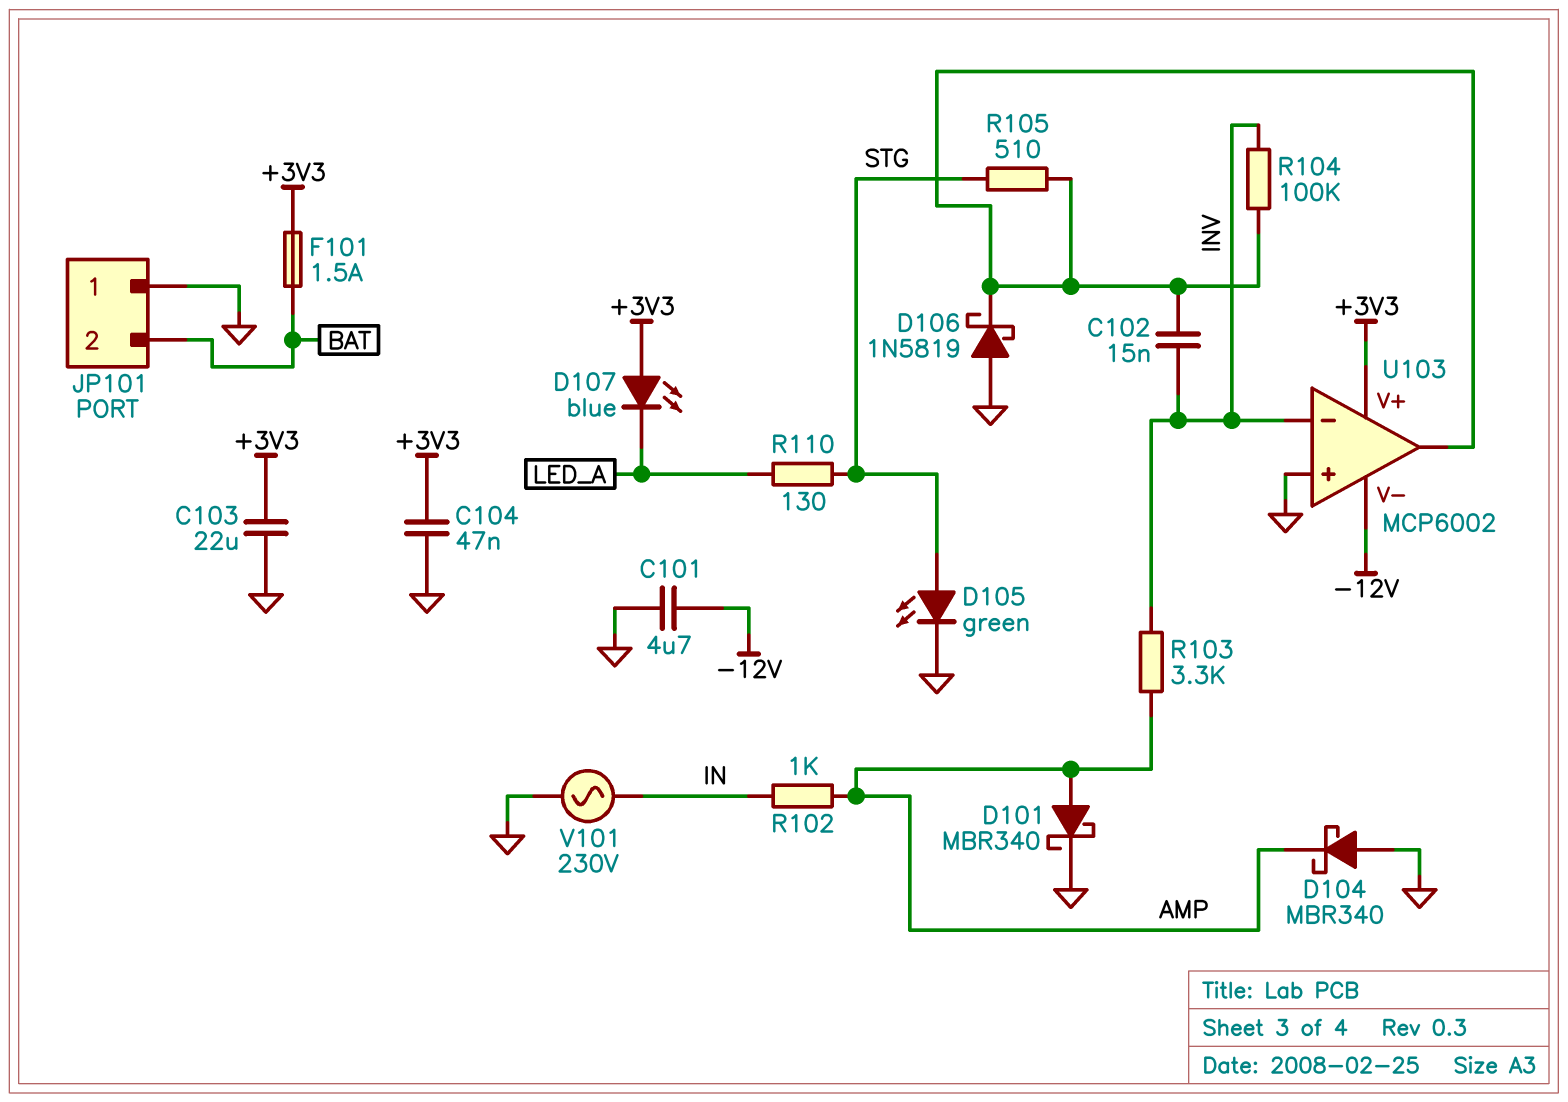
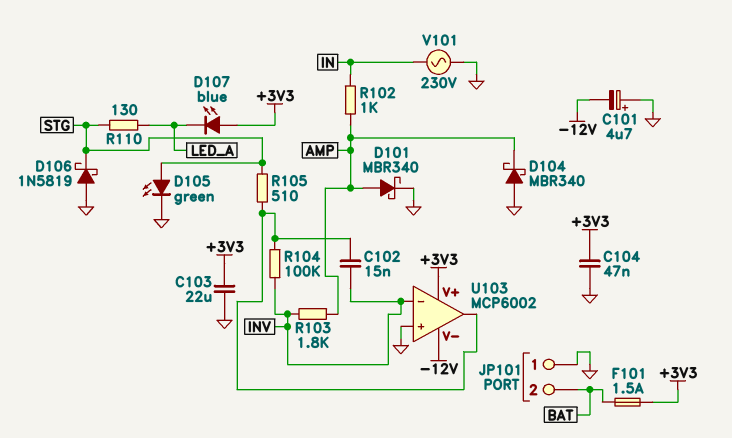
C101: 4.7uF (-12V, GND) -> 4.7uF (plus GND, minus -12V)
D106: schottky 1N5819 (A GND, K U103/out) -> schottky 1N5819 (A GND, K STG)
R103: 3.3k (AMP, INV) -> 1.8k (AMP, INV)

